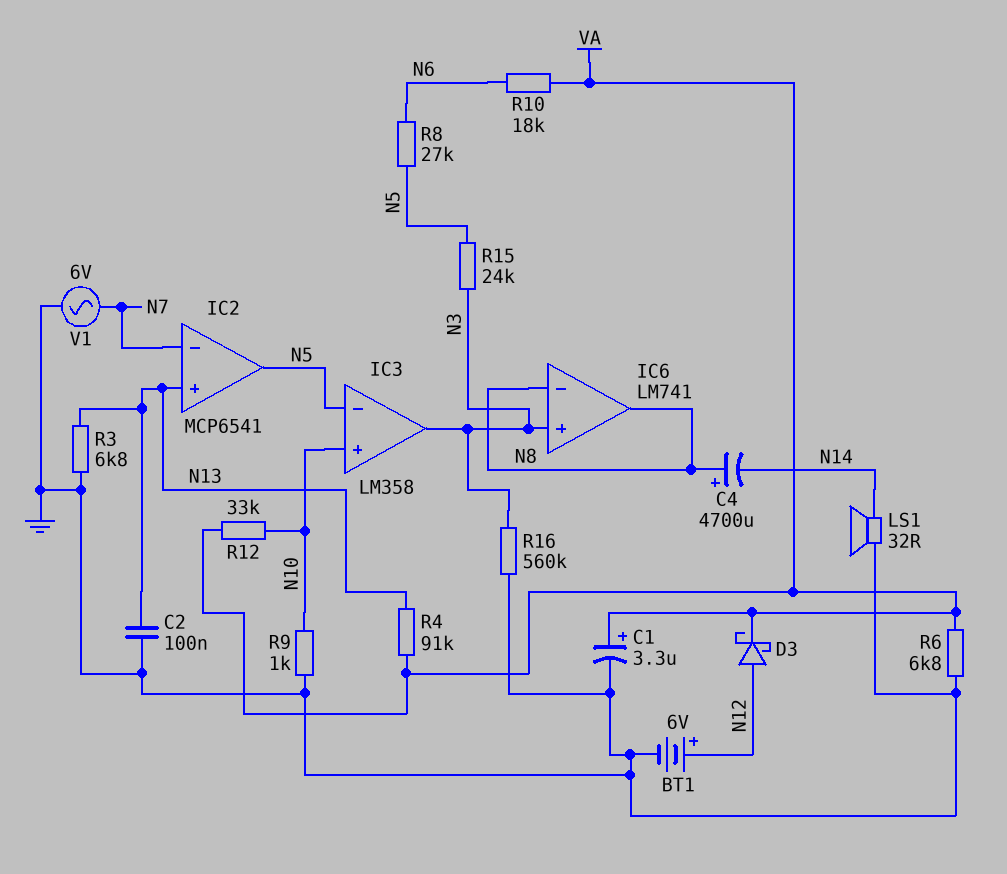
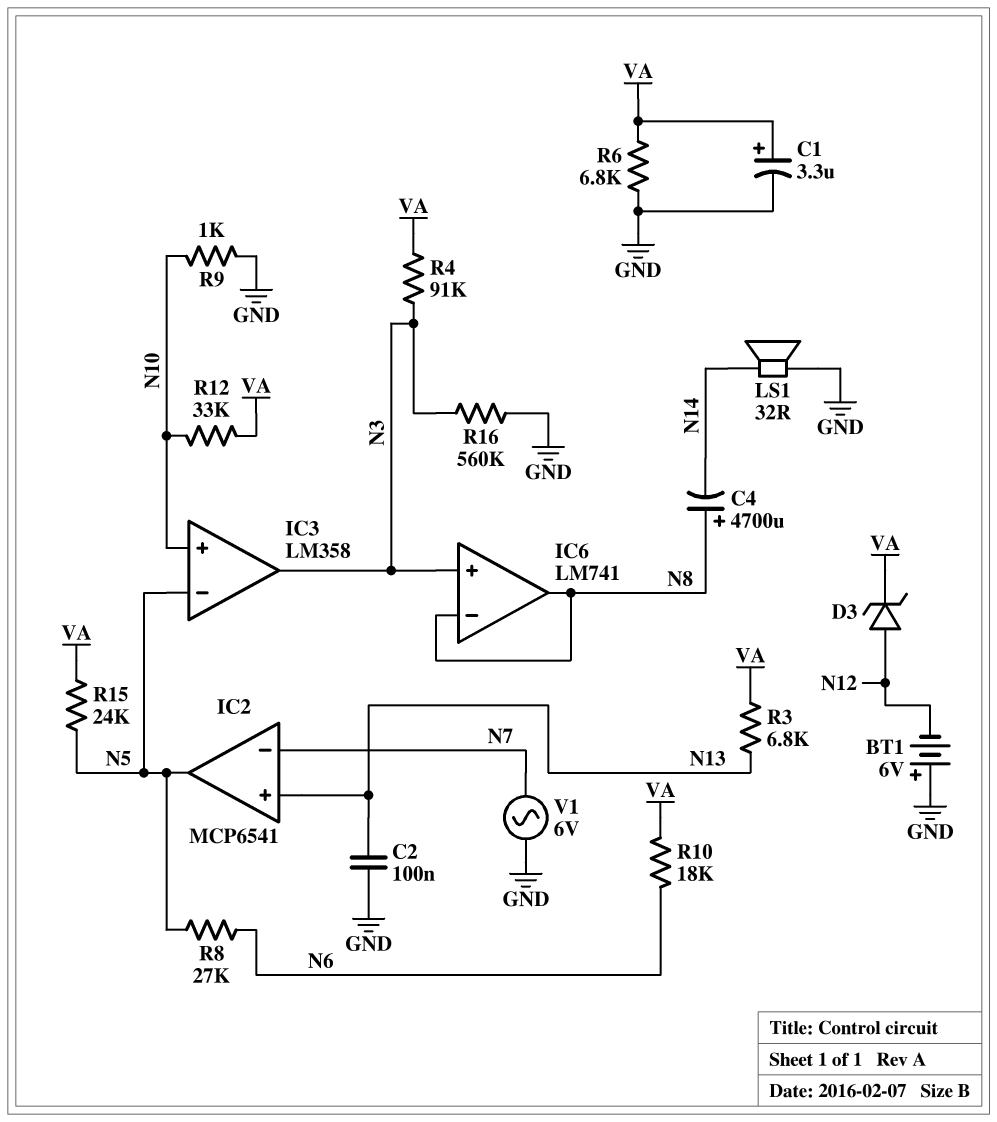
BT1: 6V (plus N12, minus GND) -> 6V (plus GND, minus N12)
D3: schottky (A N12, K VA) -> zener (A N12, K VA)
R3: 6.8k (GND, N13) -> 6.8k (N13, VA)
R4: 91k (N13, VA) -> 91k (N3, VA)
R15: 24k (N3, N5) -> 24k (N5, VA)

